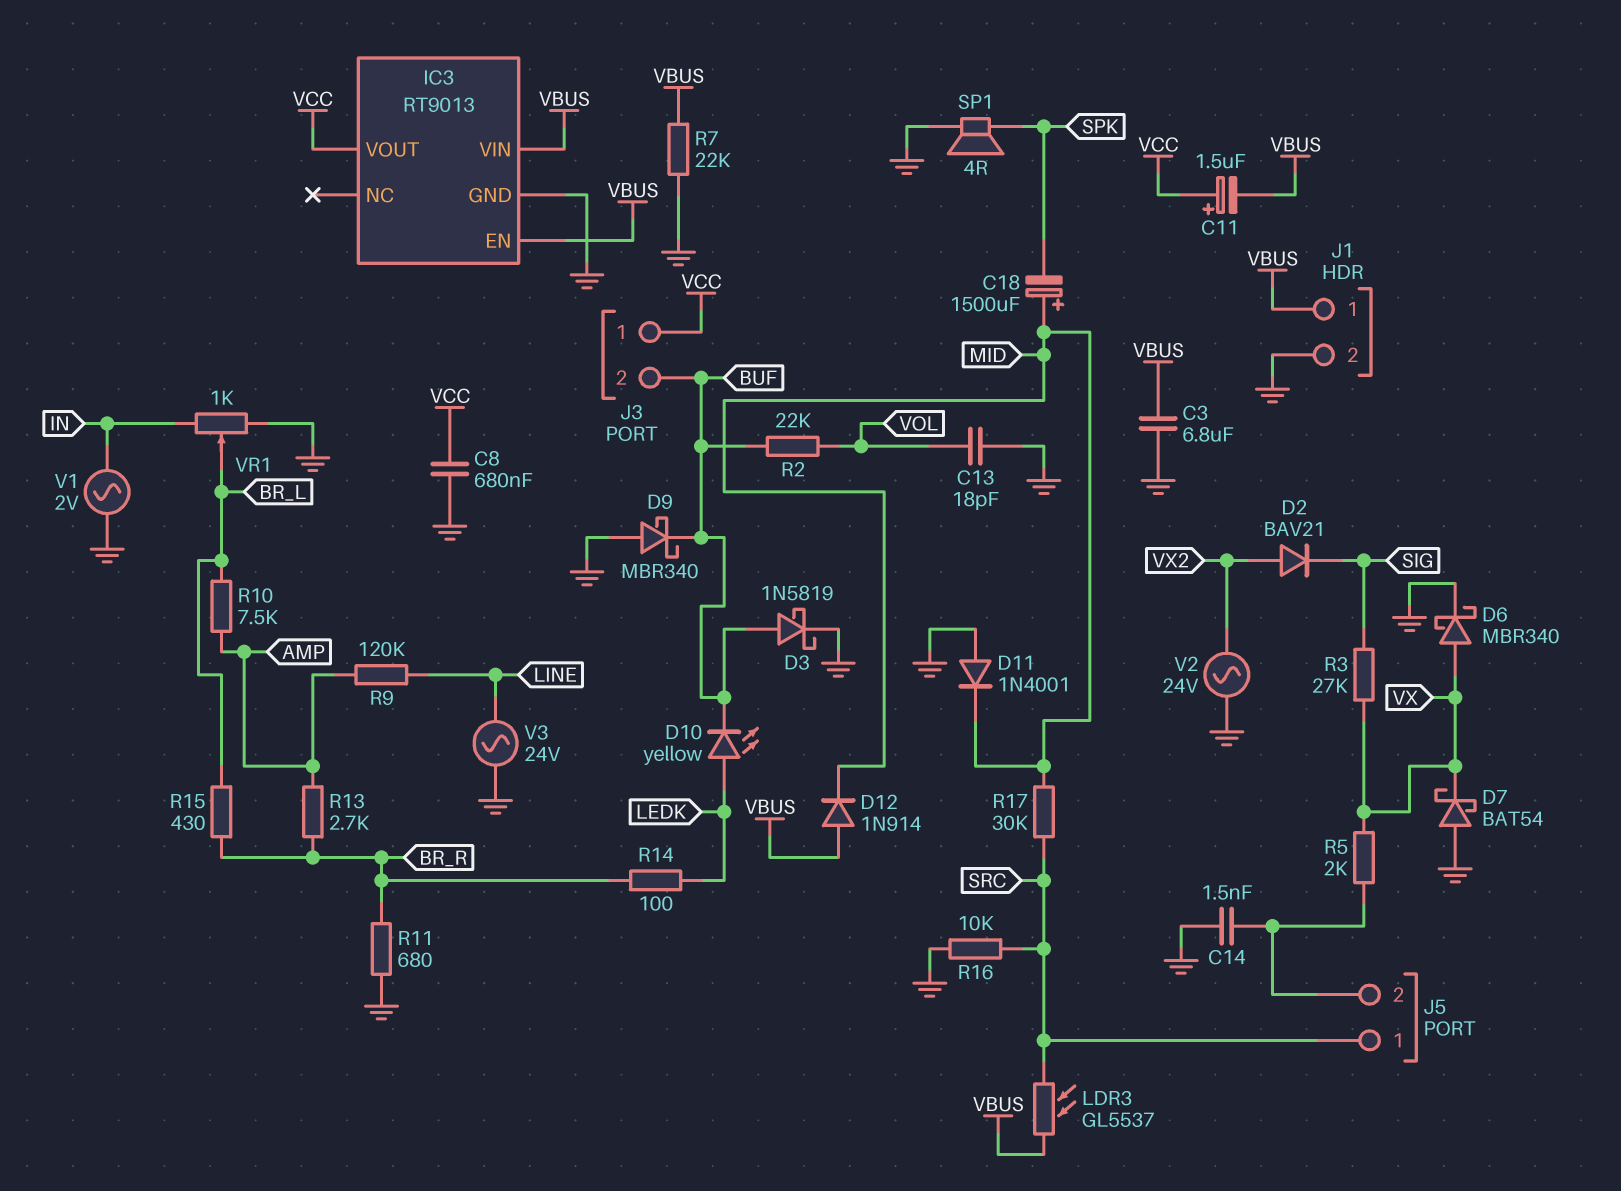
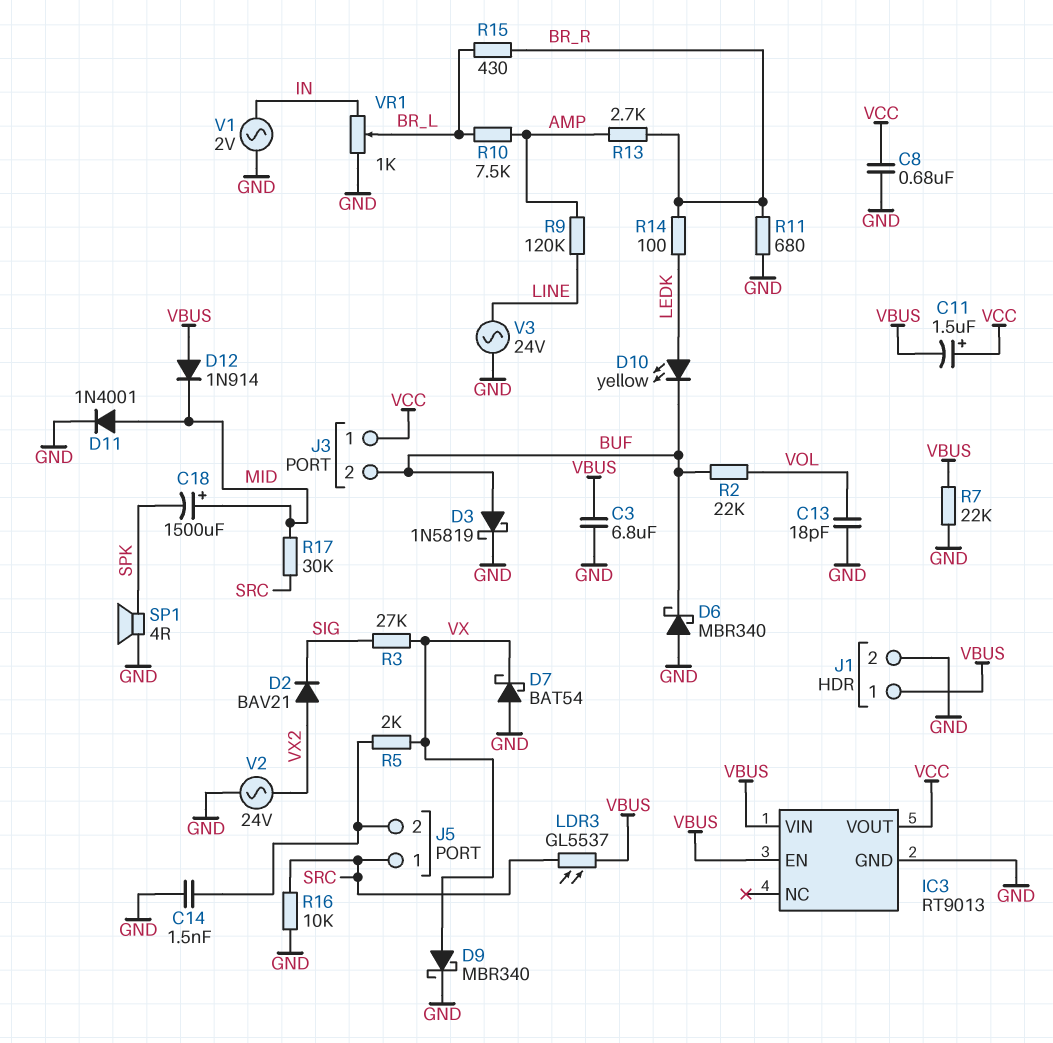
D6: schottky MBR340 (A VX, K GND) -> schottky MBR340 (A GND, K BUF)
D9: schottky MBR340 (A GND, K BUF) -> schottky MBR340 (A VX, K GND)
D11: diode 1N4001 (A GND, K MID) -> diode 1N4001 (A MID, K GND)

